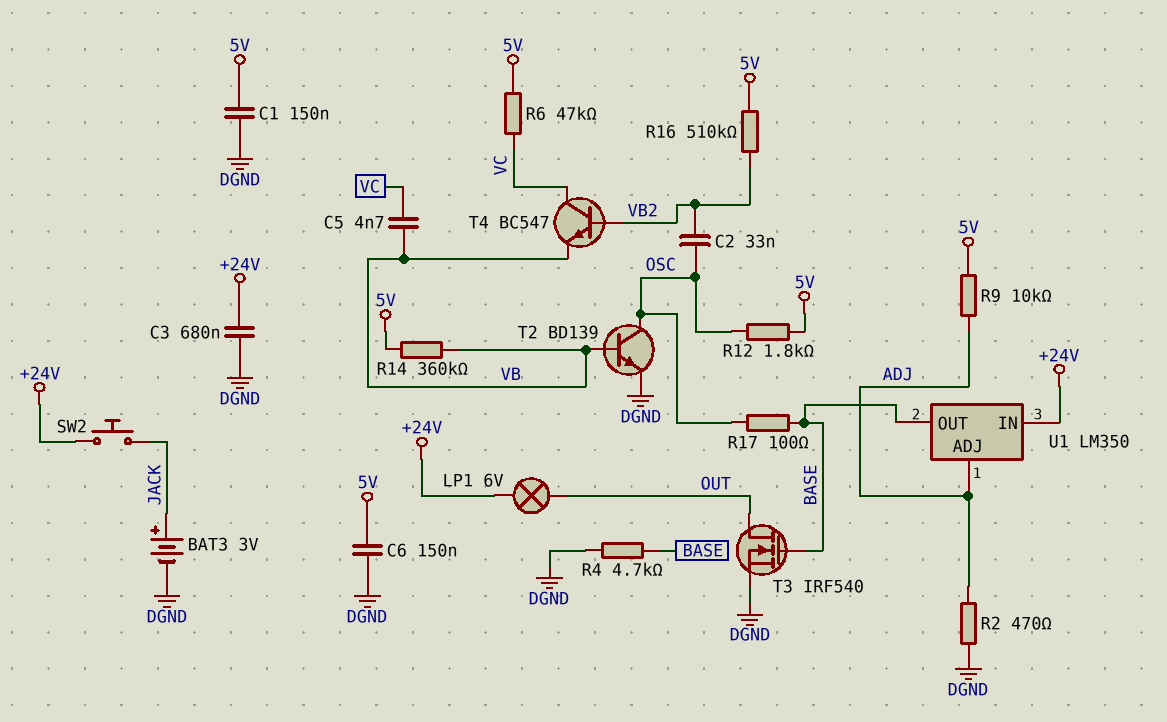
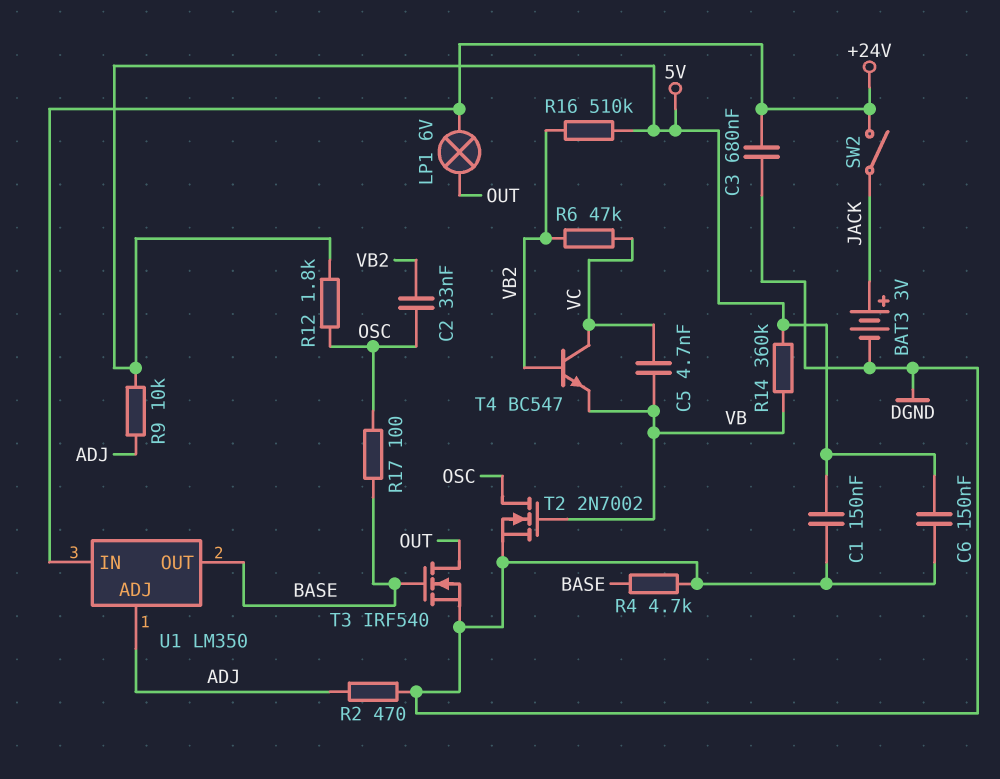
R6: 47k (5V, VC) -> 47k (VB2, VC)
SW2: button (+24V, JACK) -> switch (+24V, JACK)
T2: NPN BD139 (B VB, C OSC, E DGND) -> NMOS 2N7002 (G VB, D OSC, S DGND)

